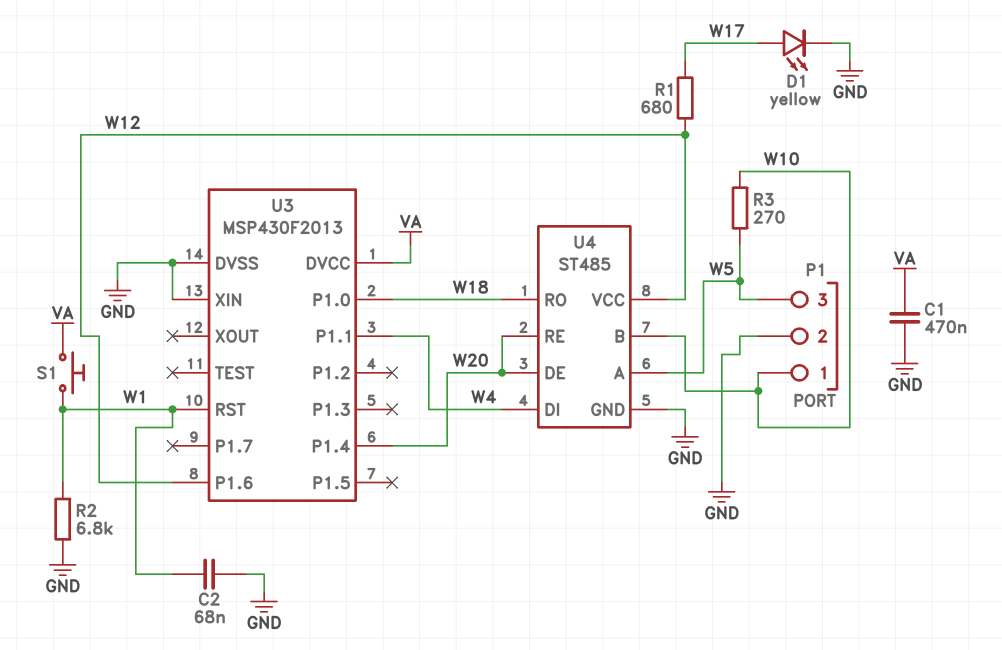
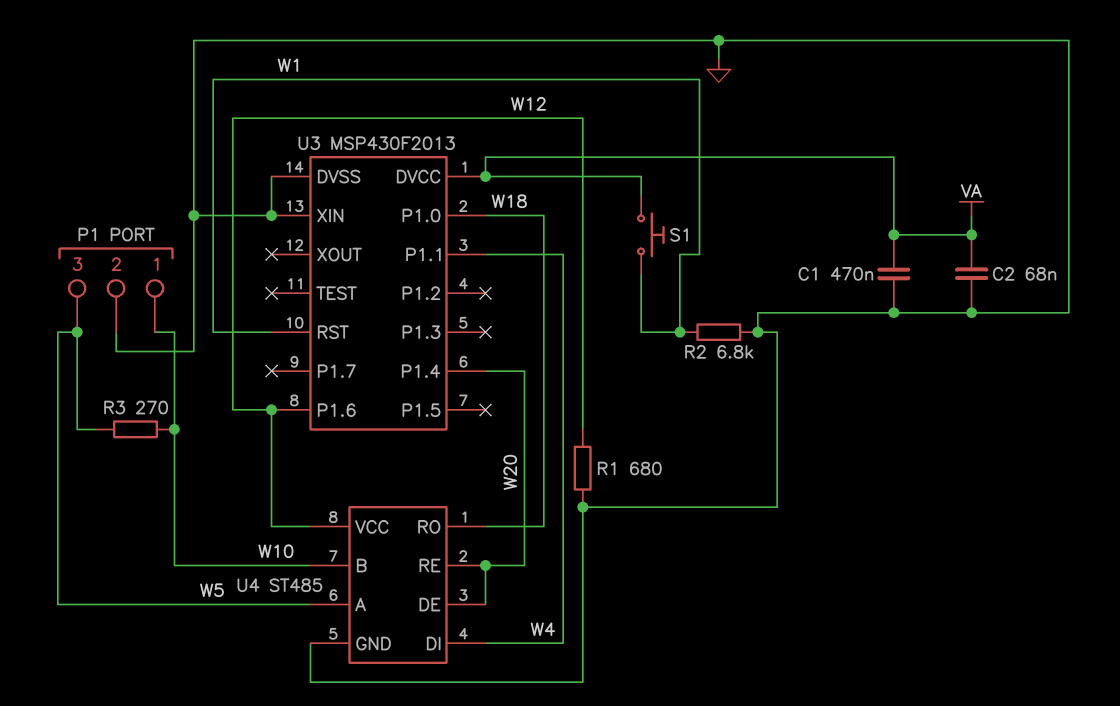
C2: 68nF (GND, W1) -> 68nF (GND, VA)
D1: LED yellow (A W17, K GND) -> none
R1: 680 (W12, W17) -> 680 (GND, W12)

